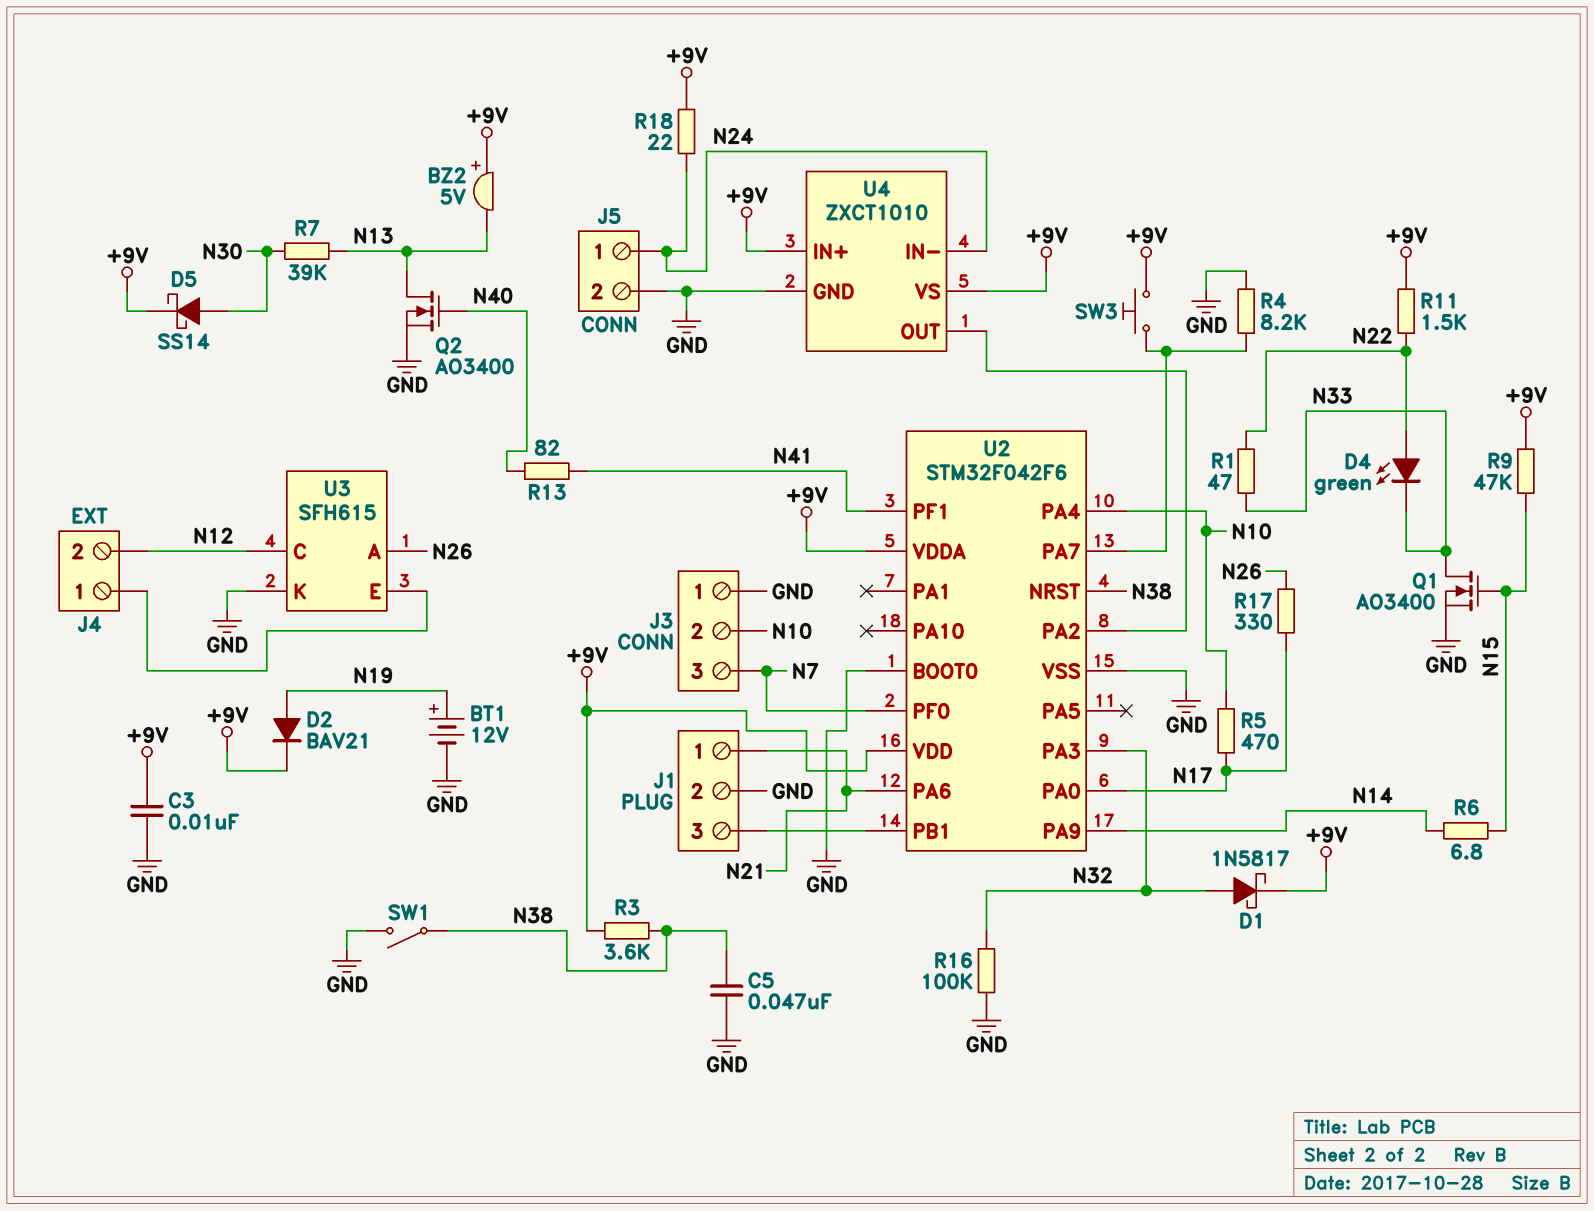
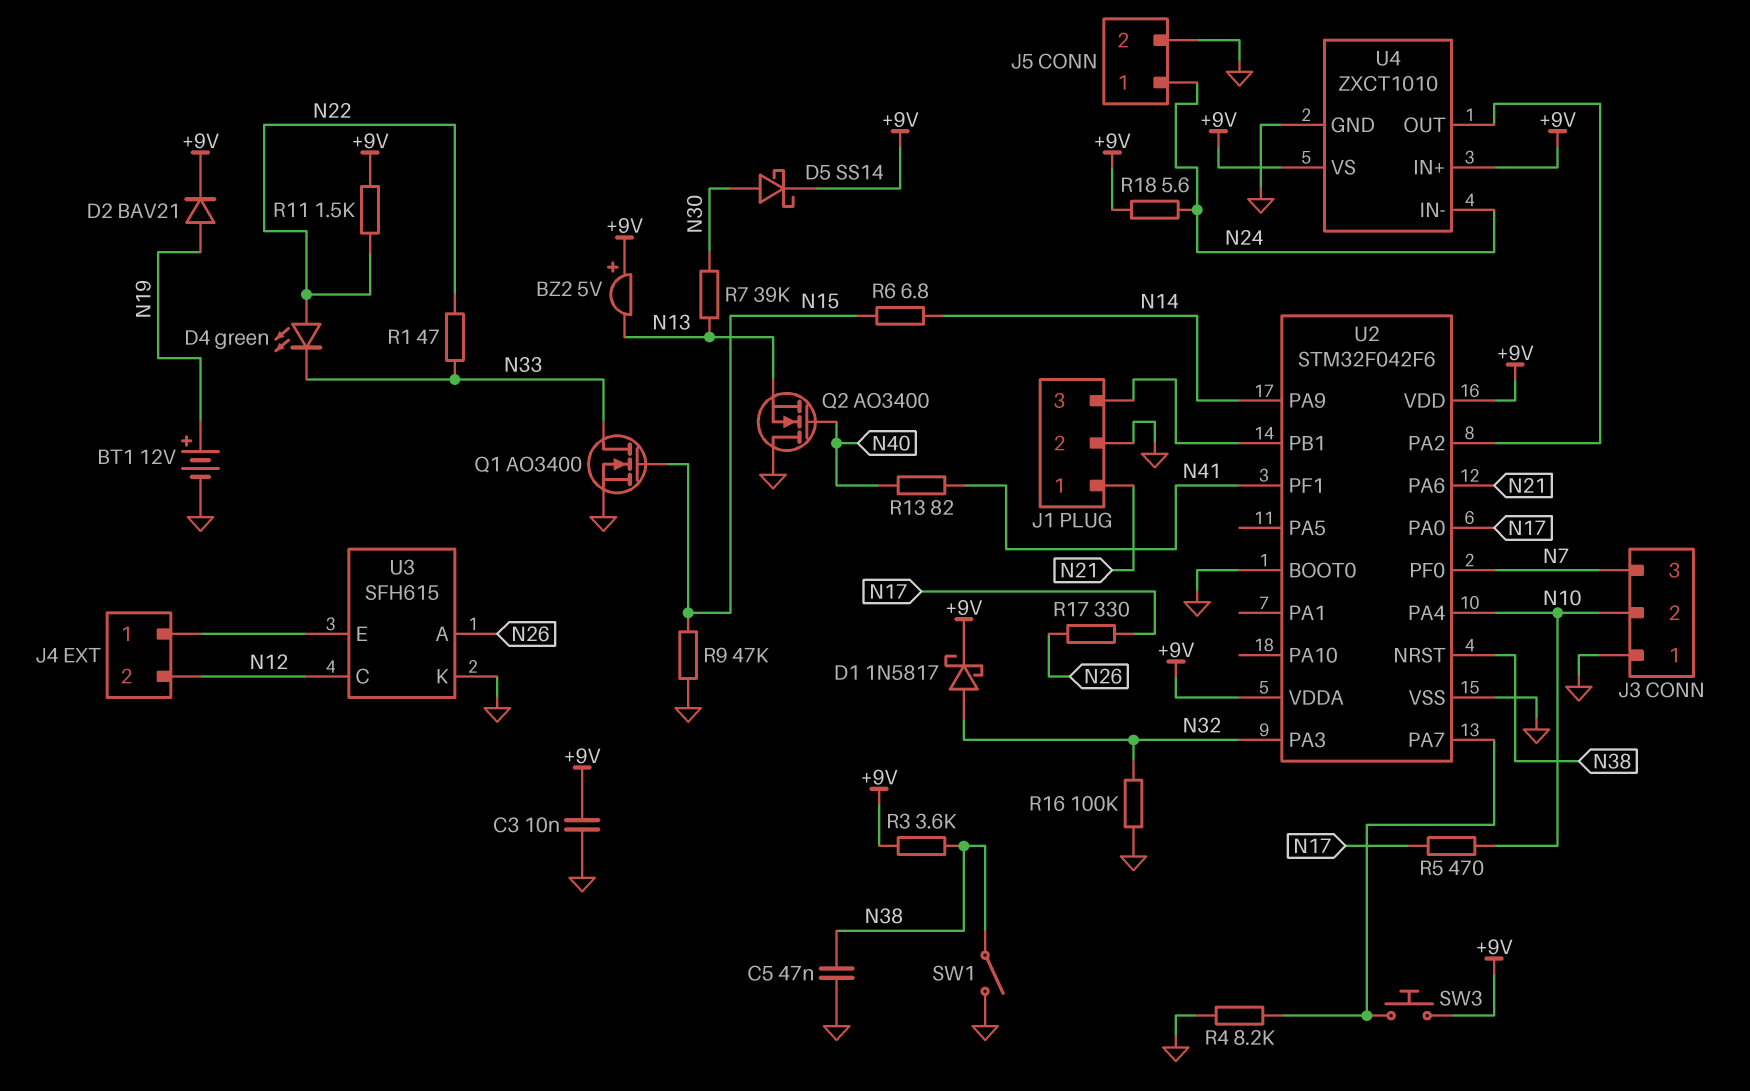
Q2: NMOS AO3400 (G N40, D N13, S GND) -> NMOS AO3400 (G N40, D GND, S N13)
R9: 47k (+9V, N15) -> 47k (GND, N15)
R18: 22 (+9V, N24) -> 5.6 (+9V, N24)

